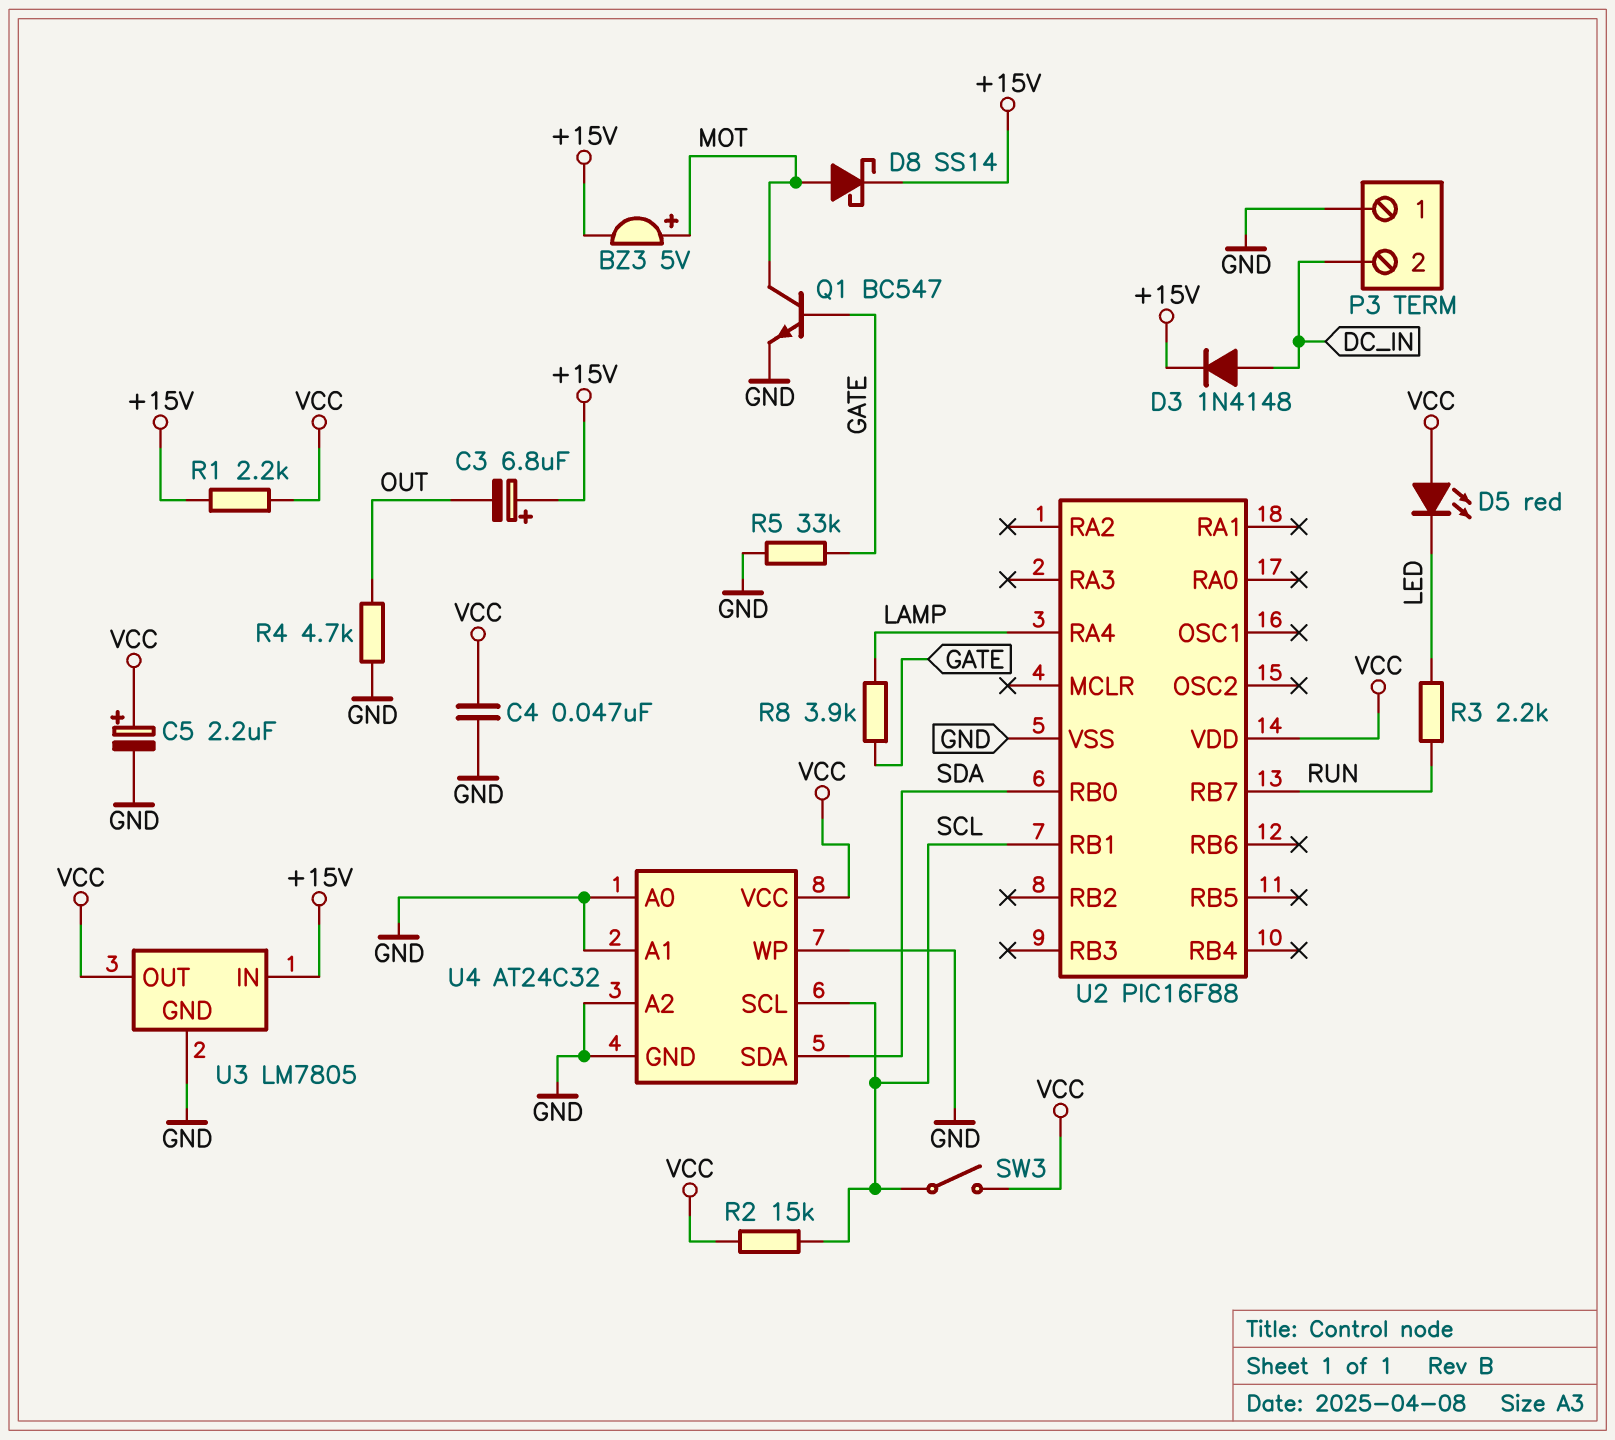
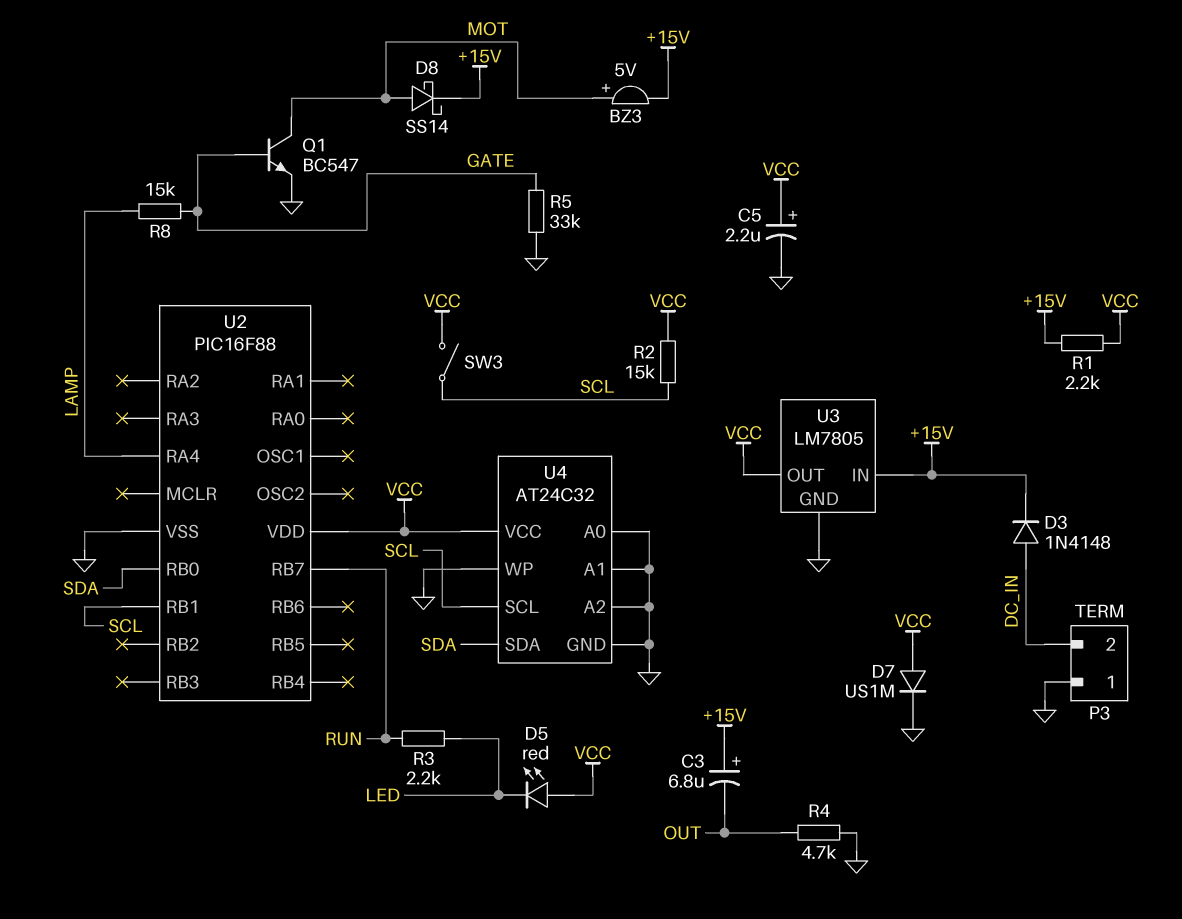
C4: 47nF (GND, VCC) -> none
D7: none -> diode US1M (A VCC, K GND)
R8: 3.9k (GATE, LAMP) -> 15k (GATE, LAMP)

